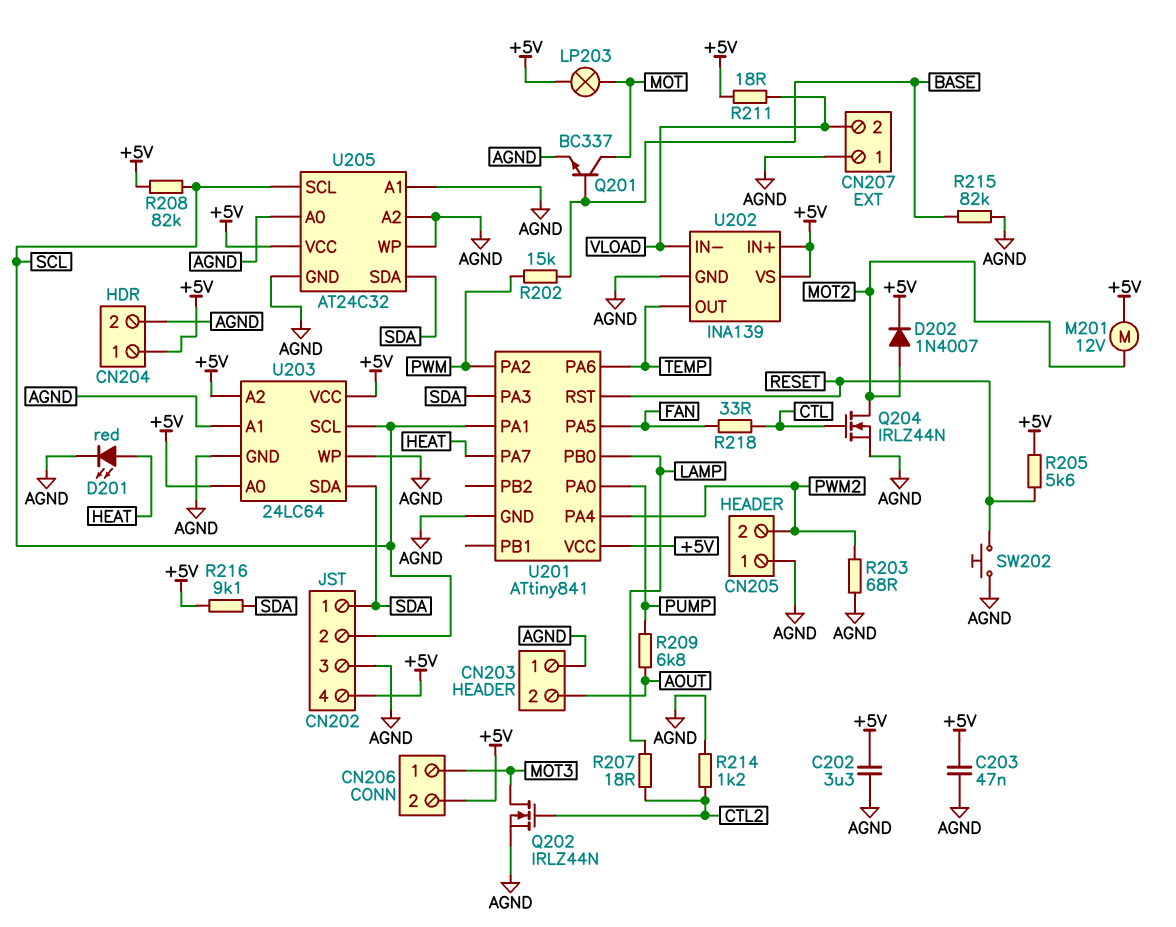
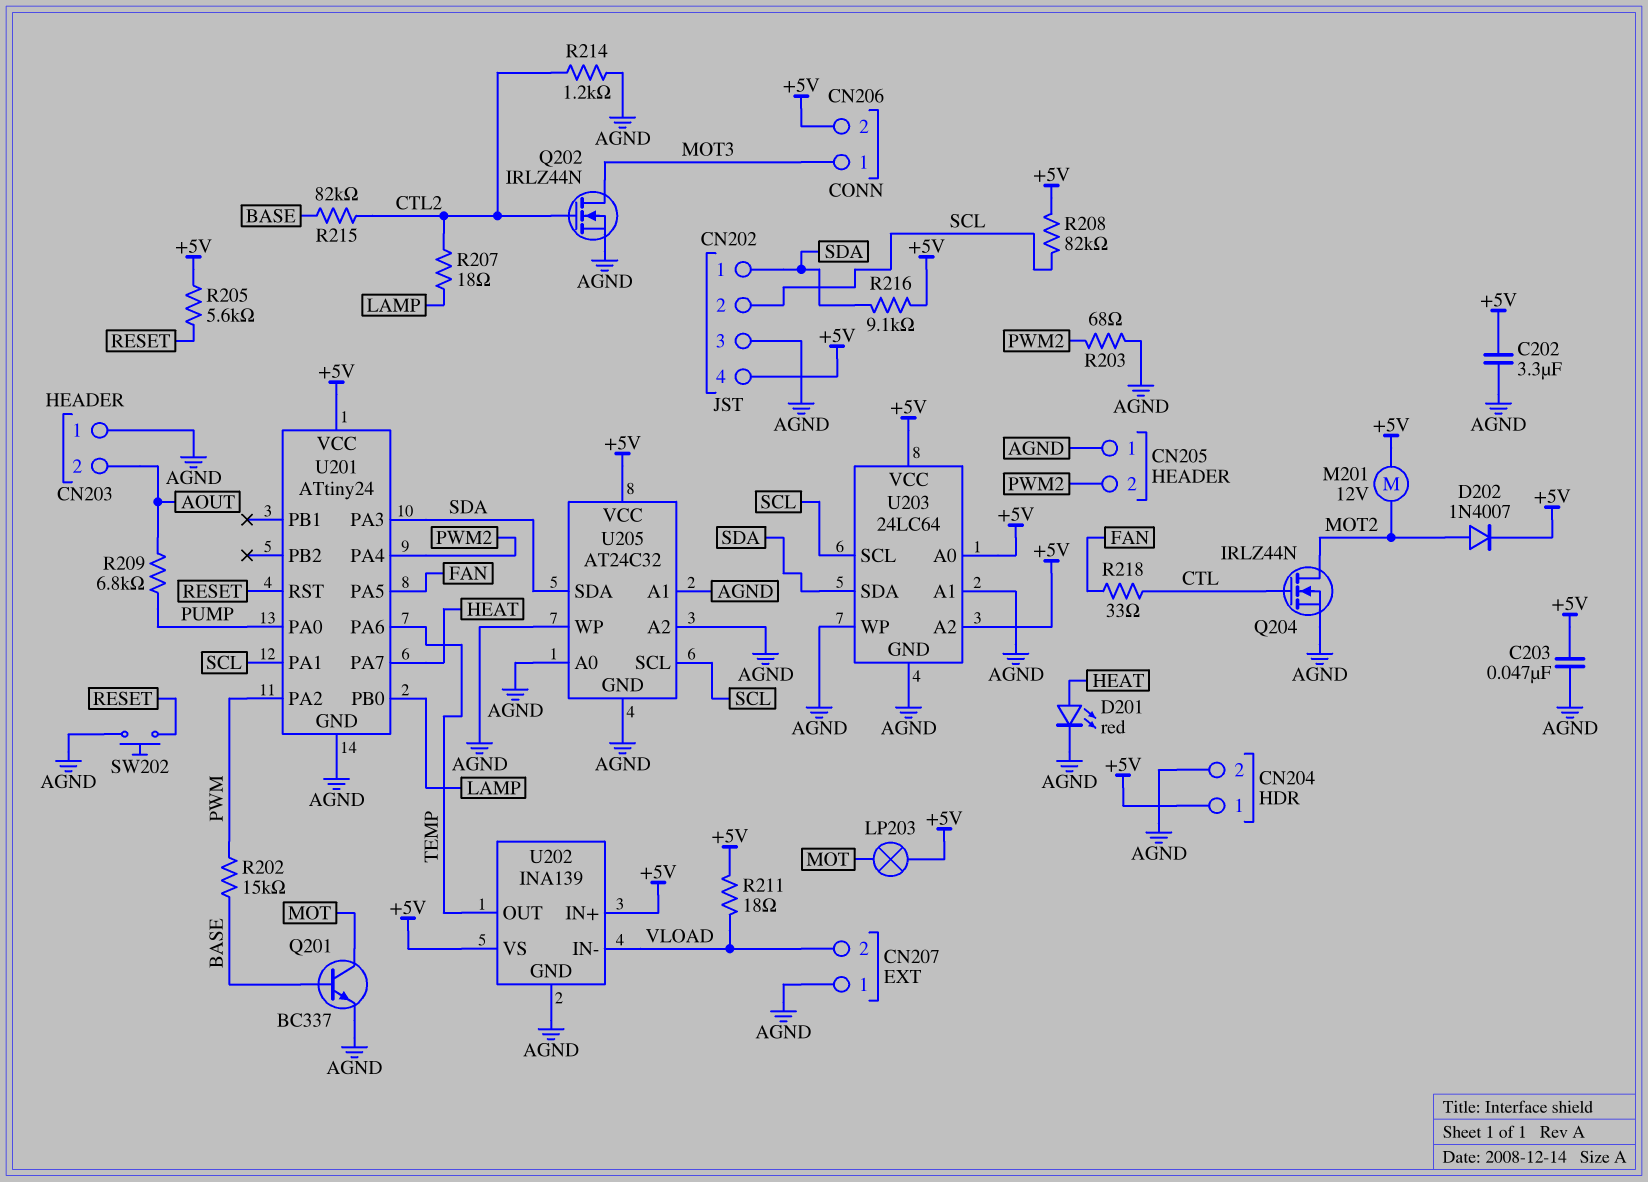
R215: 82k (AGND, BASE) -> 82k (BASE, CTL2)
U201: ATtiny841 -> ATtiny24

